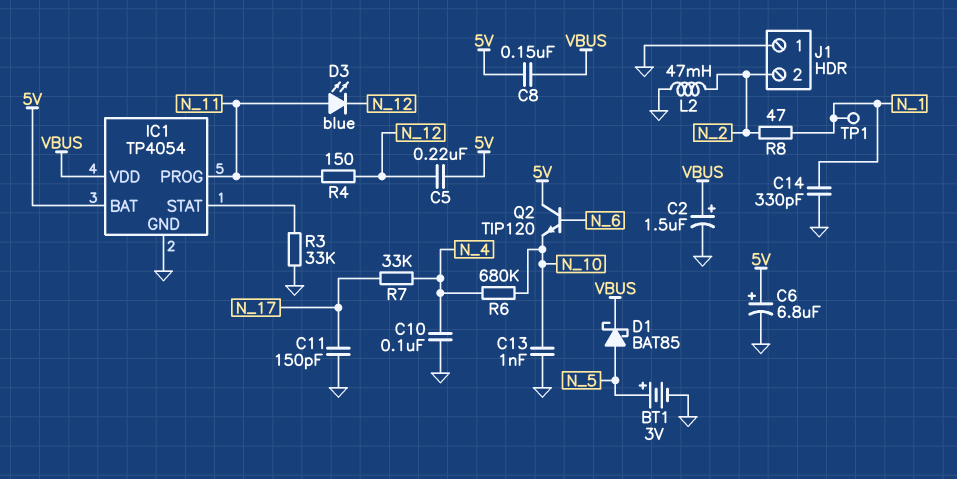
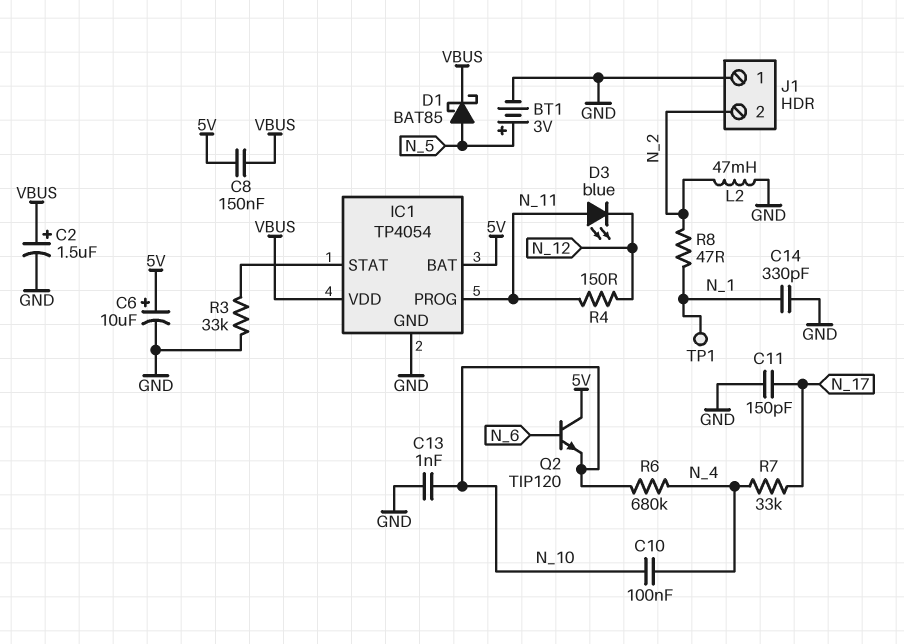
C5: 220nF (5V, N_12) -> none
C6: 6.8uF (plus 5V, minus GND) -> 10uF (plus 5V, minus GND)
C10: 100nF (GND, N_4) -> 100nF (N_4, N_10)

